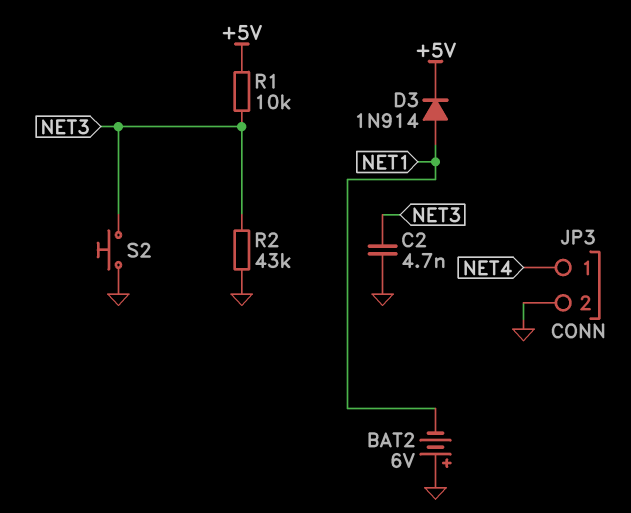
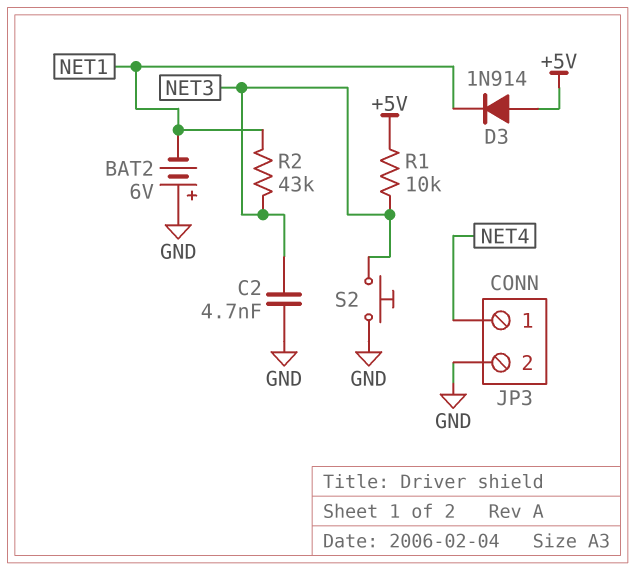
D3: diode 1N914 (A NET1, K +5V) -> diode 1N914 (A +5V, K NET1)
R2: 43k (GND, NET3) -> 43k (NET1, NET3)

